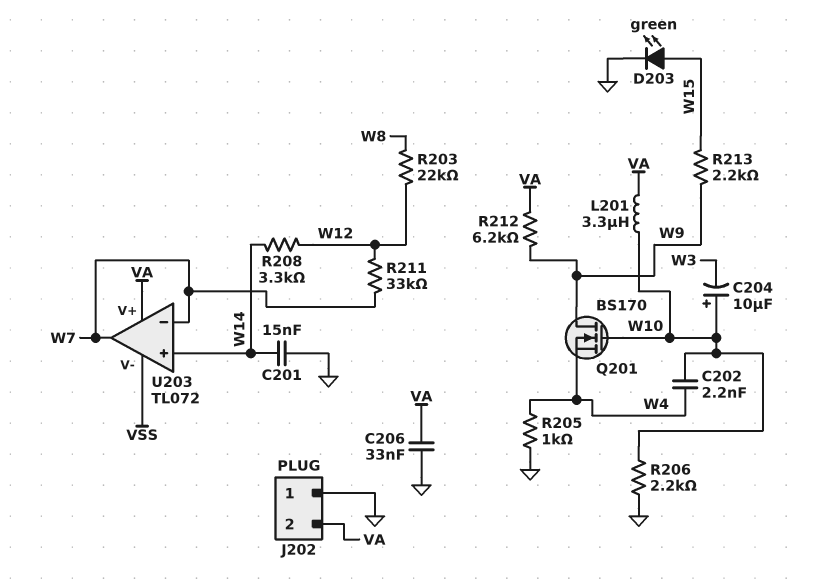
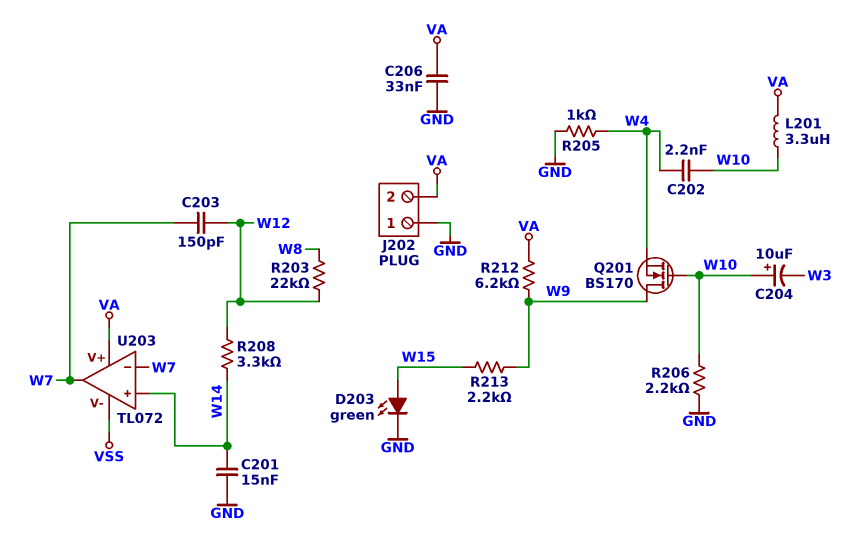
C203: none -> 150pF (W7, W12)
R211: 33k (W7, W12) -> none

